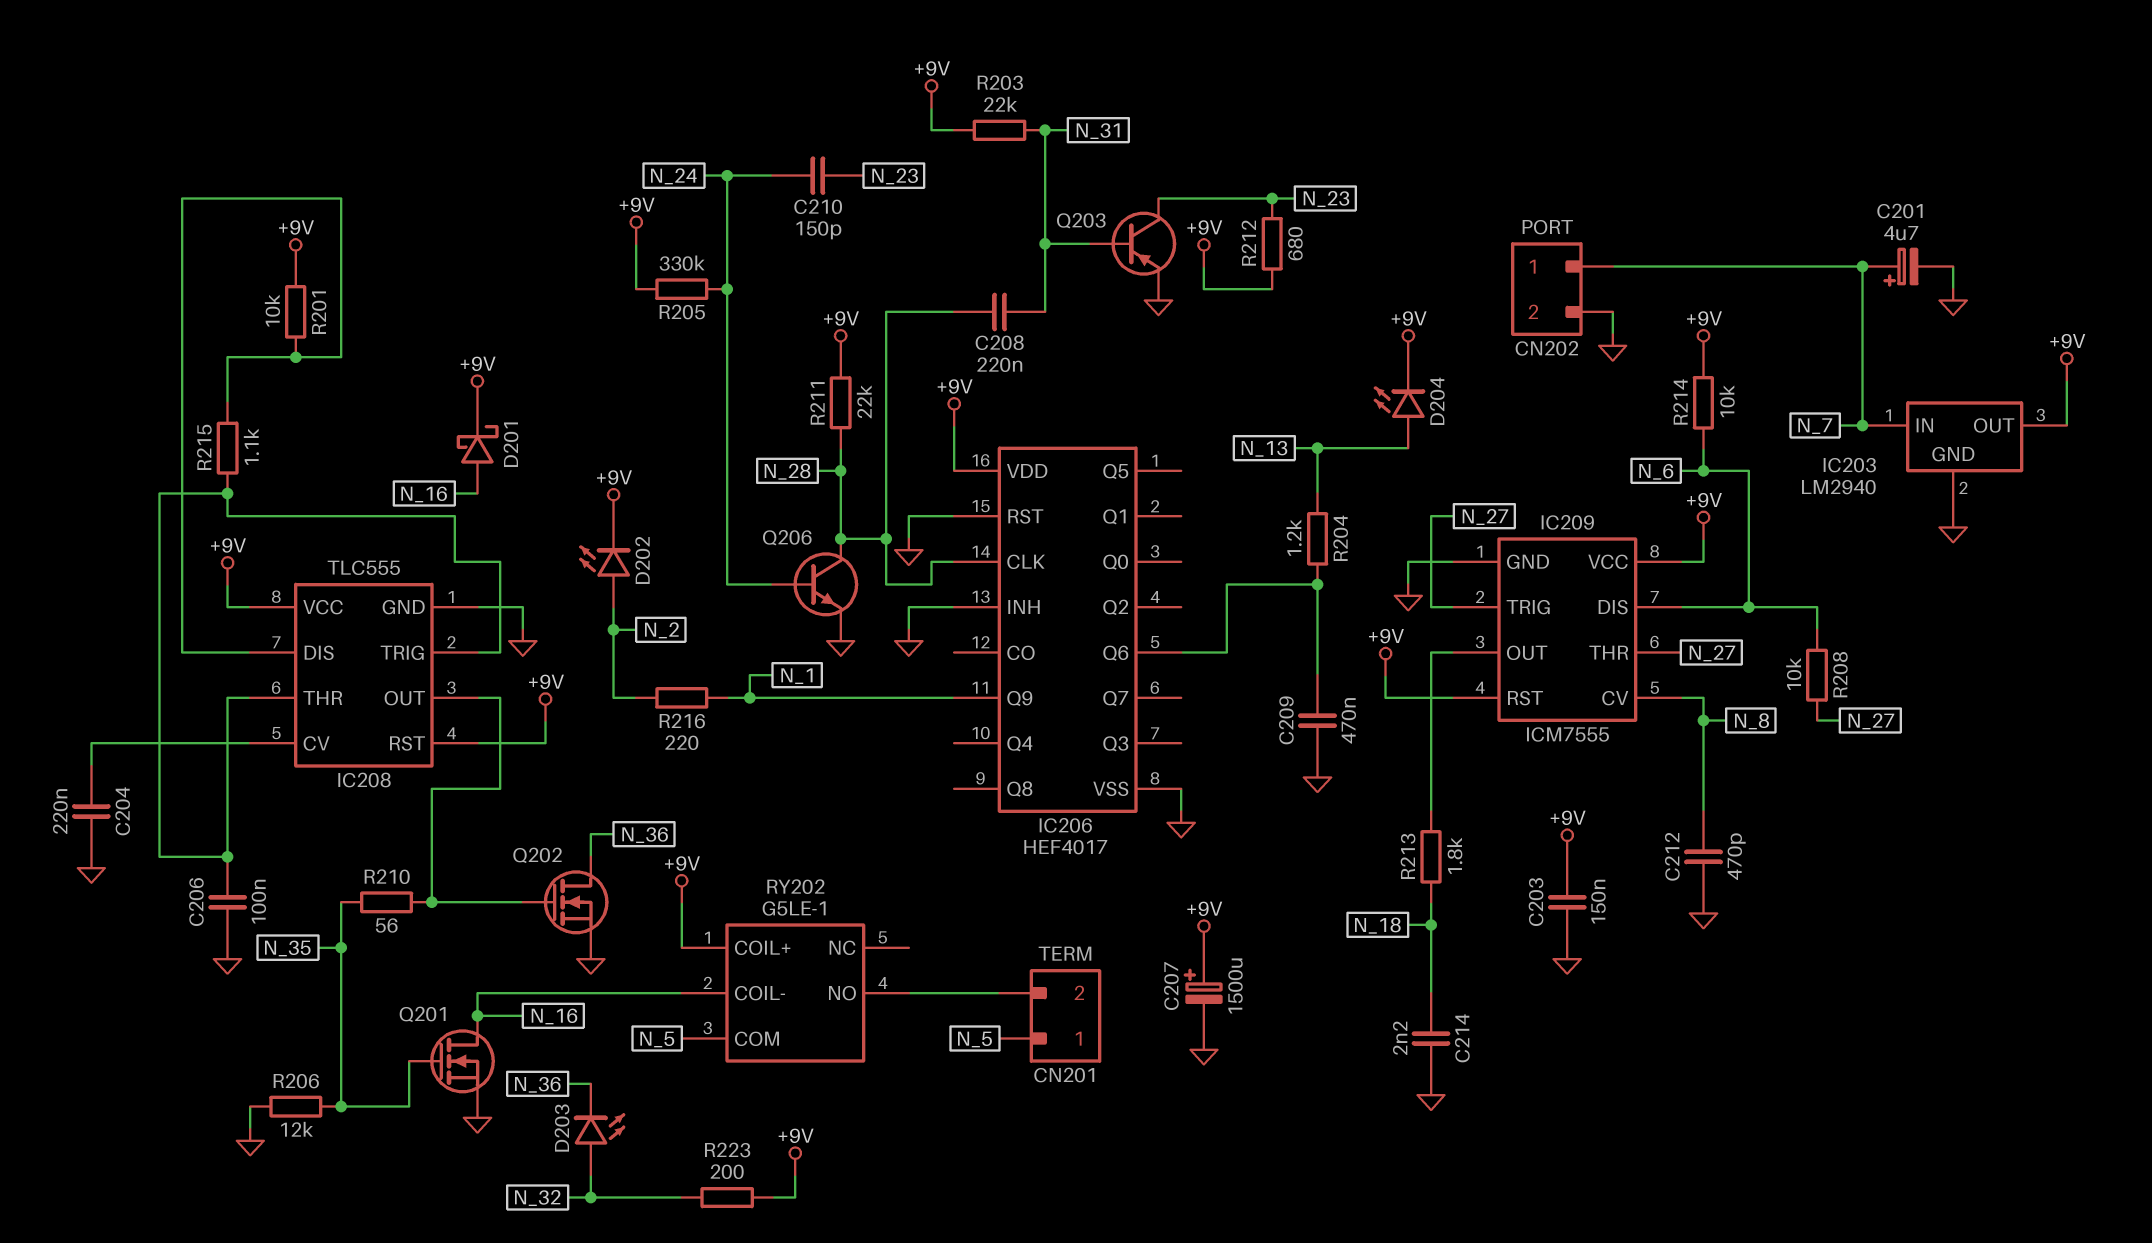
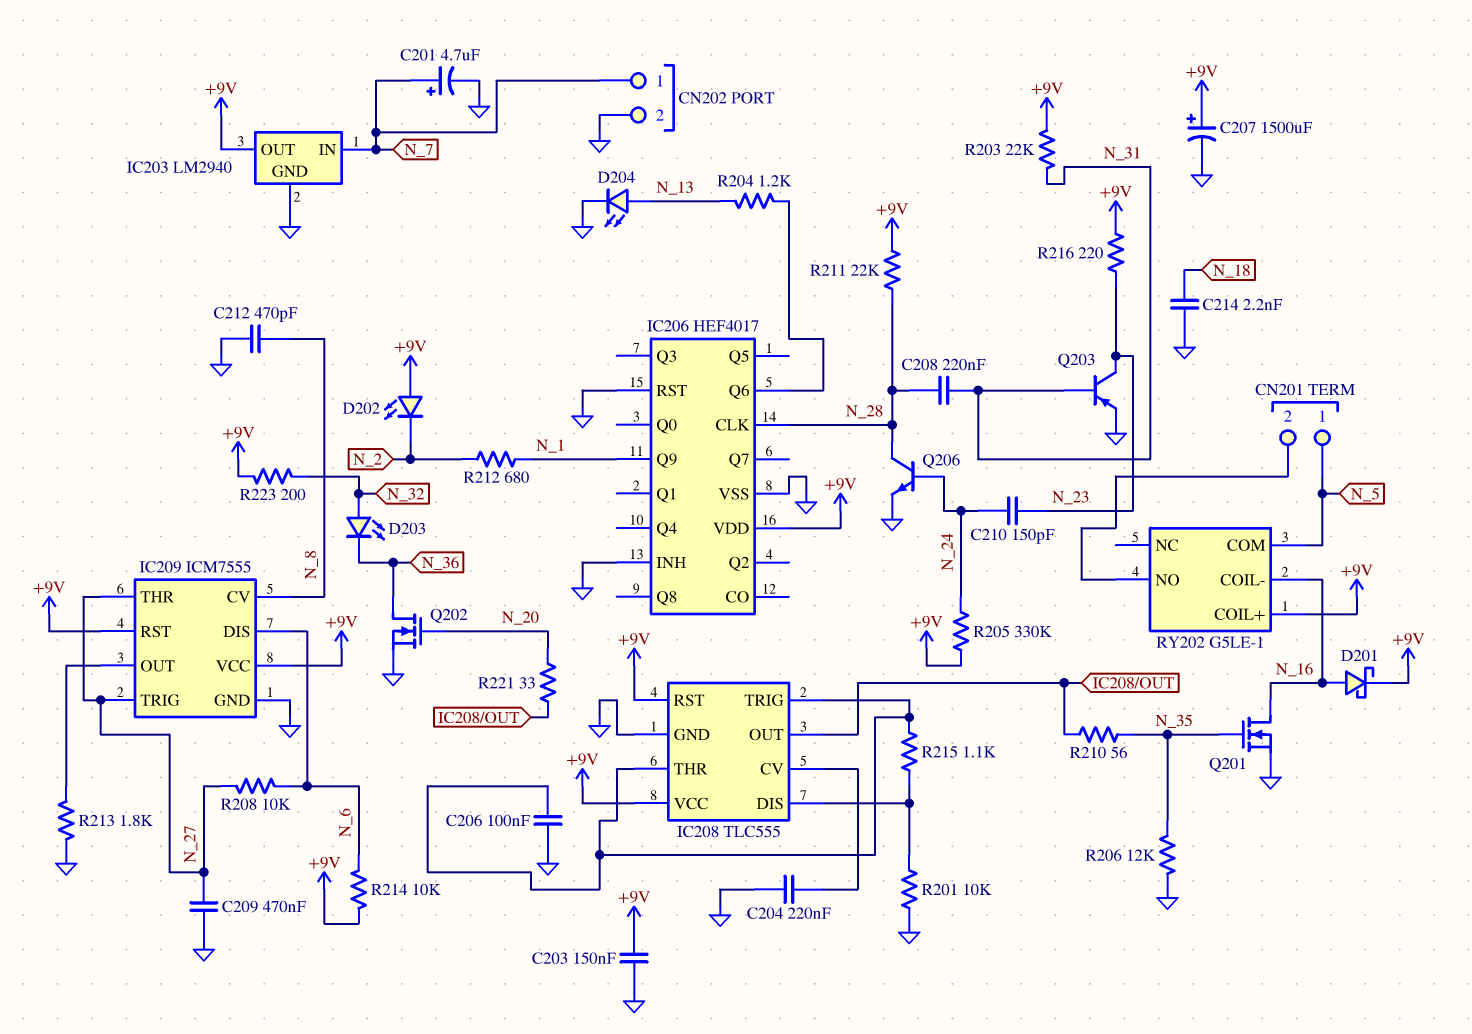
C209: 470nF (GND, IC206/Q6) -> 470nF (GND, N_27)
D202: LED (A N_2, K +9V) -> LED (A +9V, K N_2)
D204: LED (A N_13, K +9V) -> LED (A N_13, K GND)
Q202: NMOS (G IC208/OUT, D N_36, S GND) -> NMOS (G N_20, D N_36, S GND)
R201: 10k (+9V, IC208/DIS) -> 10k (GND, IC208/DIS)
R212: 680 (+9V, N_23) -> 680 (N_1, N_2)
R213: 1.8k (IC209/OUT, N_18) -> 1.8k (GND, IC209/OUT)
R216: 220 (N_1, N_2) -> 220 (+9V, N_23)
R221: none -> 33 (IC208/OUT, N_20)

